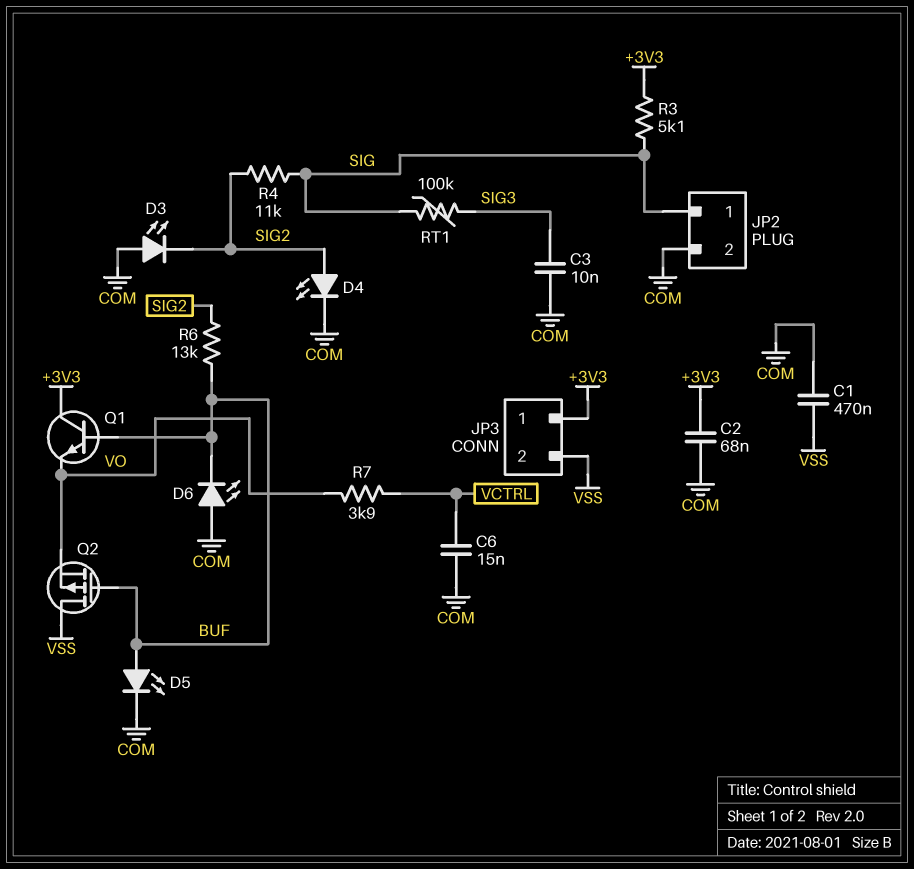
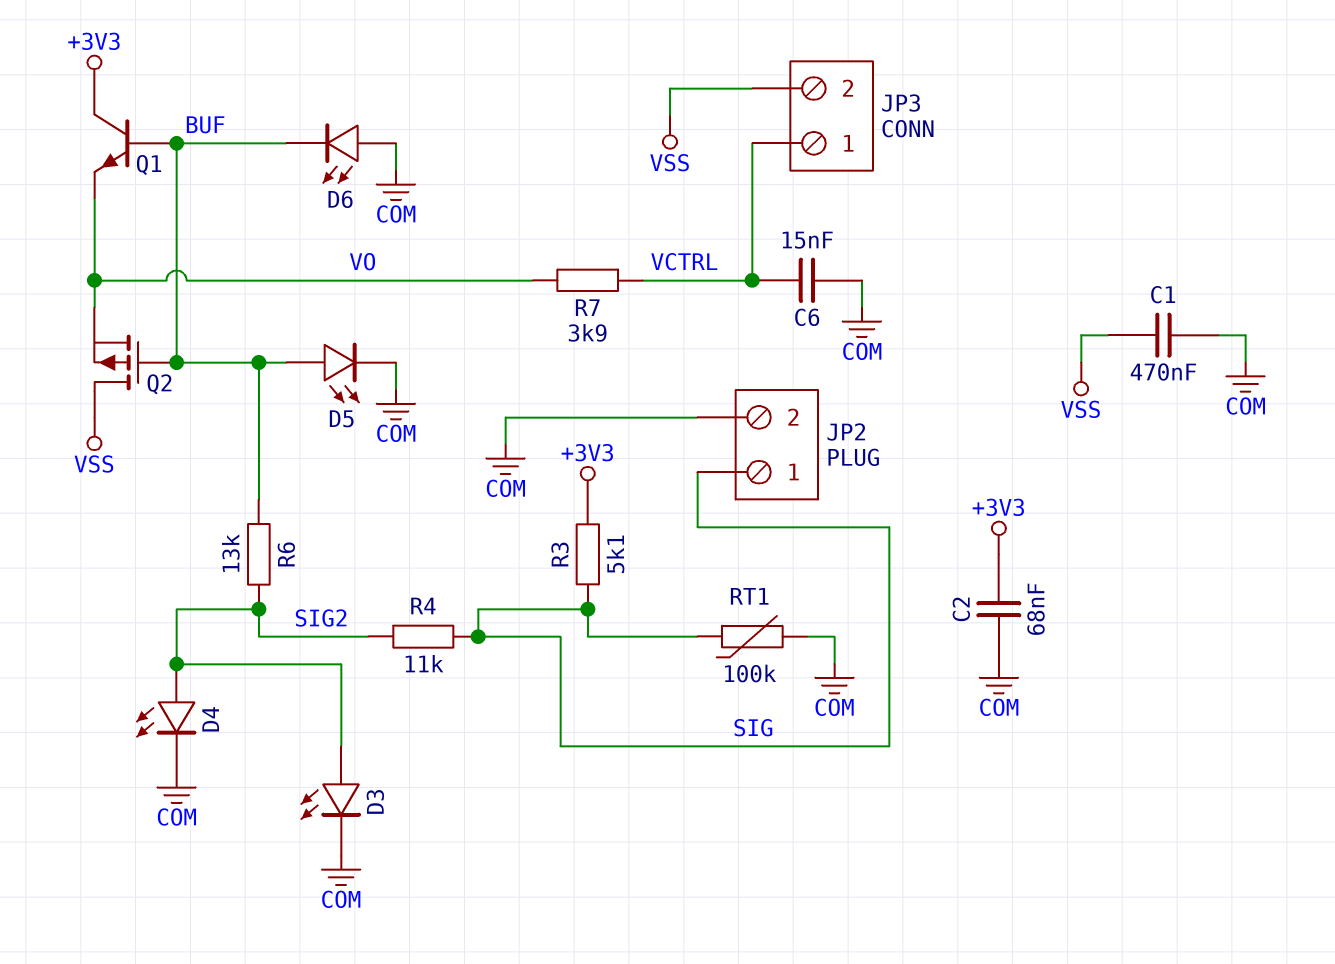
C3: 10nF (COM, SIG3) -> none
D3: LED (A COM, K SIG2) -> LED (A SIG2, K COM)
JP3 pin 1: +3V3 -> VCTRL
RT1: 100k (SIG, SIG3) -> 100k (COM, SIG)

